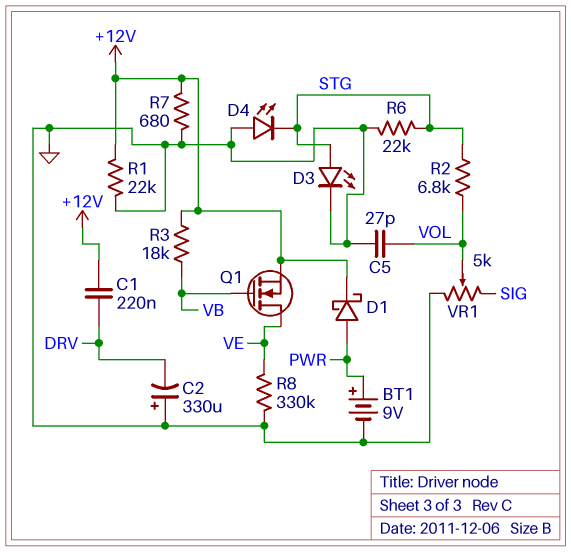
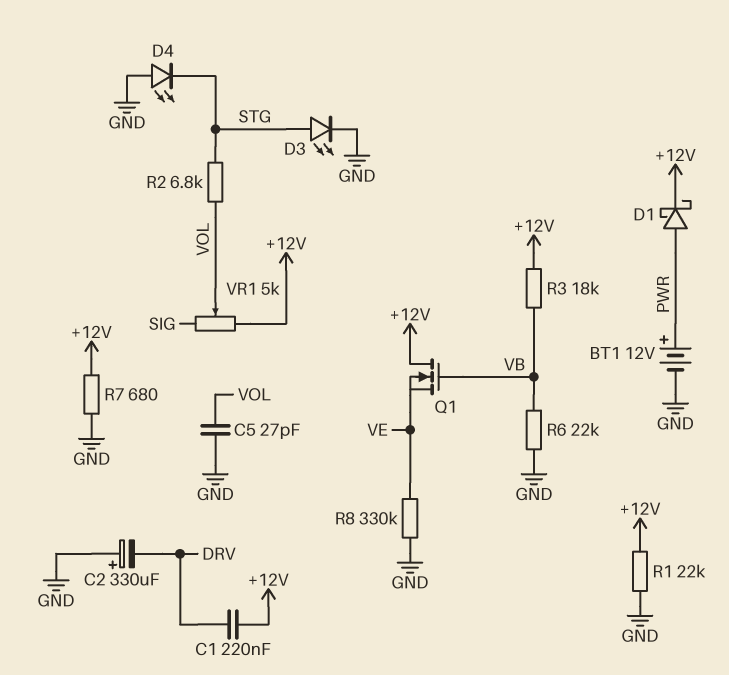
BT1: 9V (plus PWR, minus GND) -> 12V (plus PWR, minus GND)
Q1: NMOS (G VB, D VE, S +12V) -> NMOS (G VB, D +12V, S VE)
R6: 22k (GND, STG) -> 22k (GND, VB)
VR1: 5k (GND, SIG, wiper VOL) -> 5k (+12V, SIG, wiper VOL)

